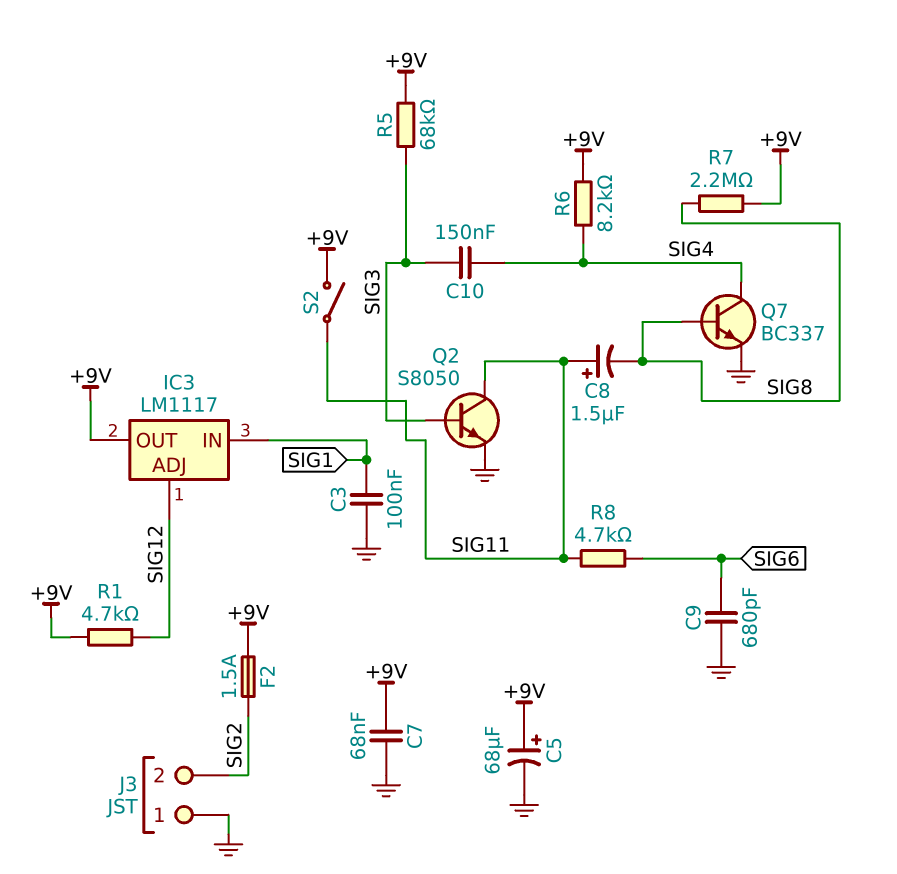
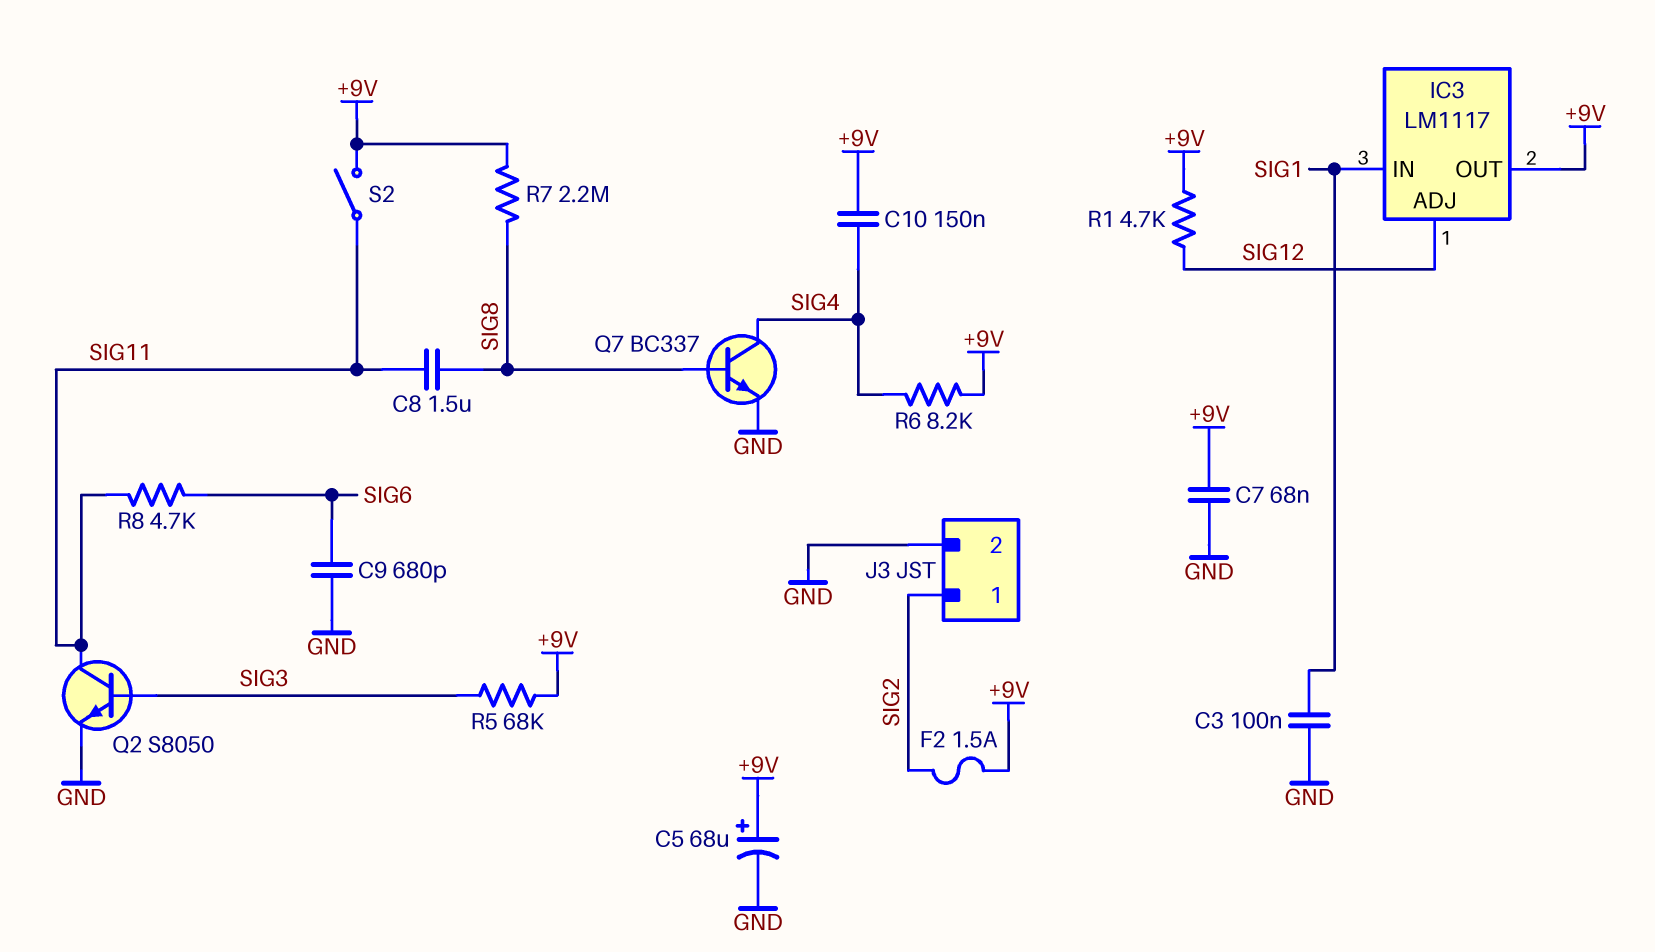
C8: 1.5uF (plus SIG11, minus SIG8) -> 1.5uF (SIG8, SIG11)
C10: 150nF (SIG3, SIG4) -> 150nF (+9V, SIG4)
J3 pin 1: GND -> SIG2
J3 pin 2: SIG2 -> GND

